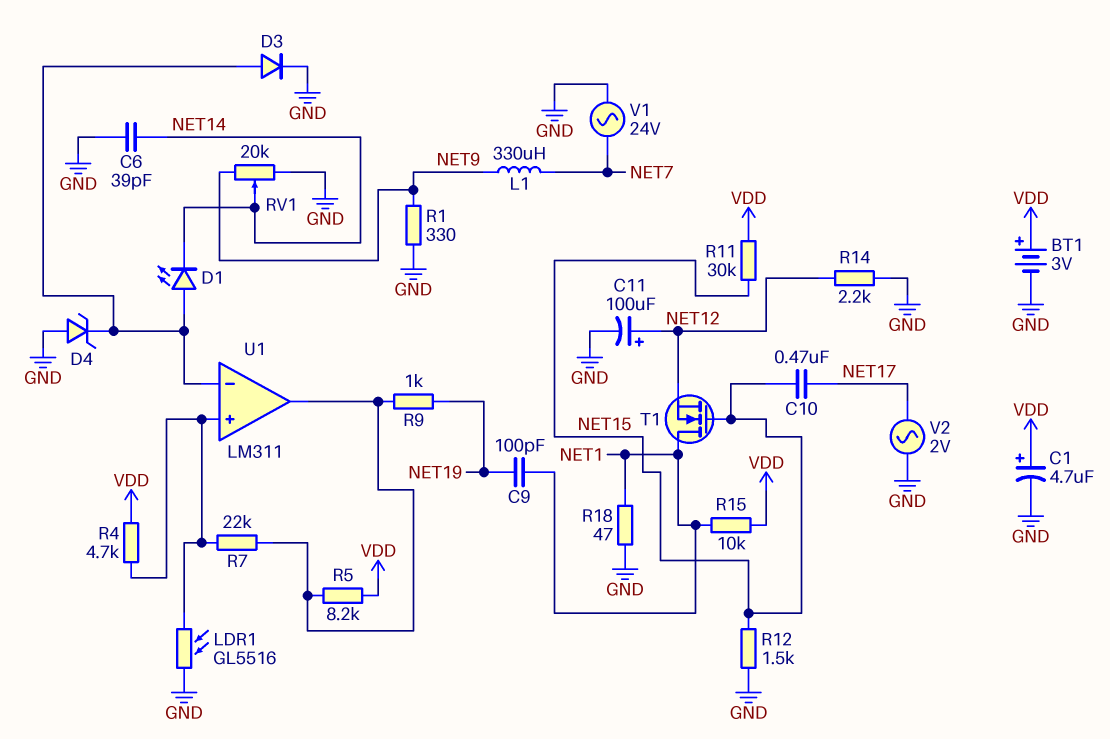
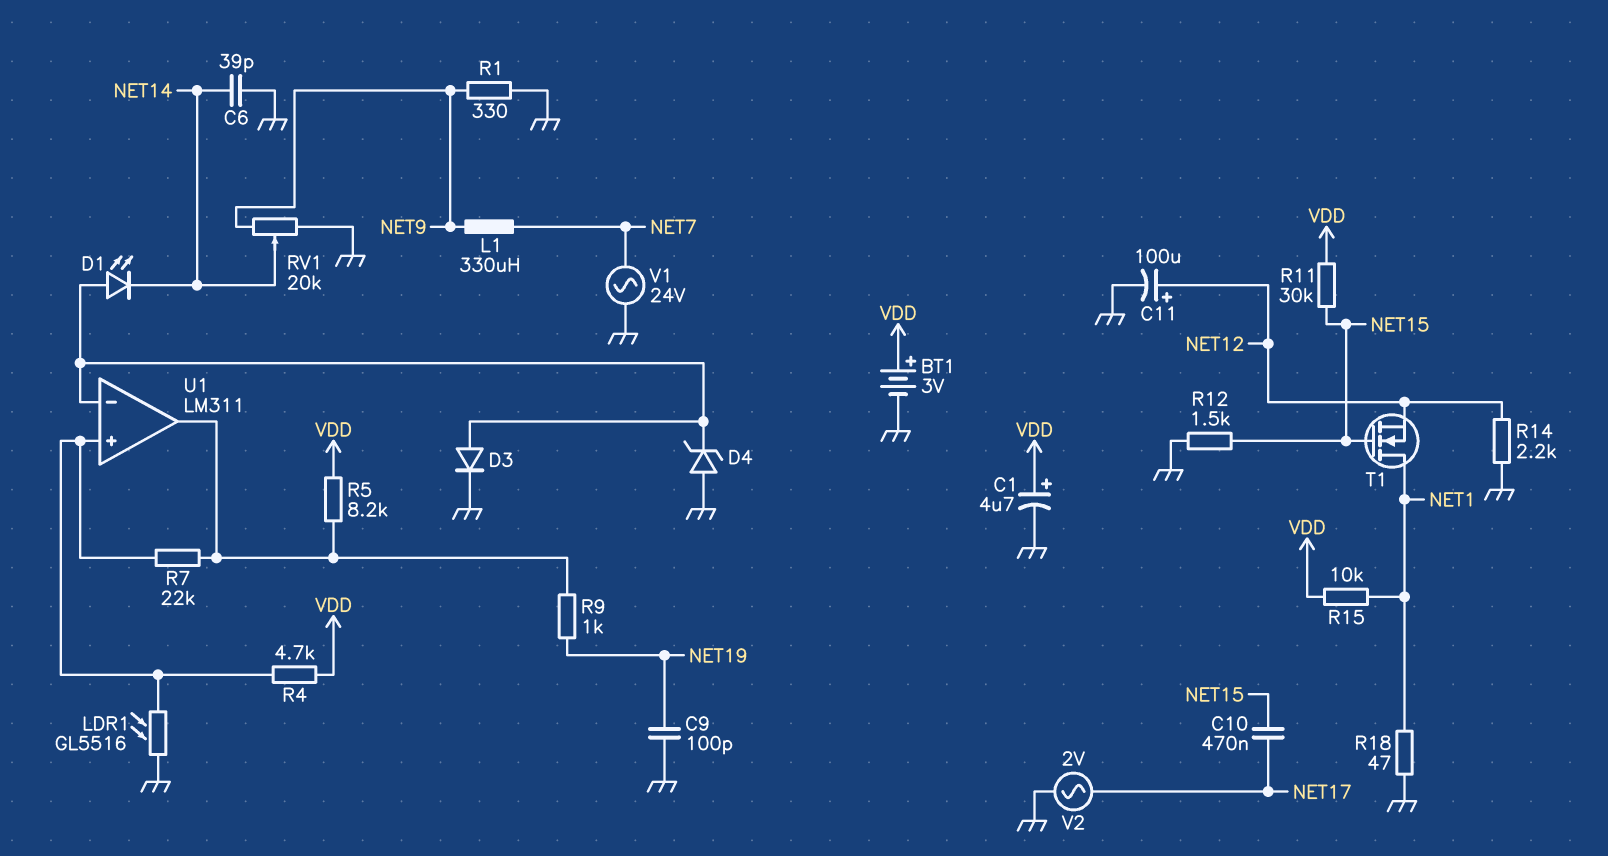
C9: 100pF (NET1, NET19) -> 100pF (GND, NET19)

